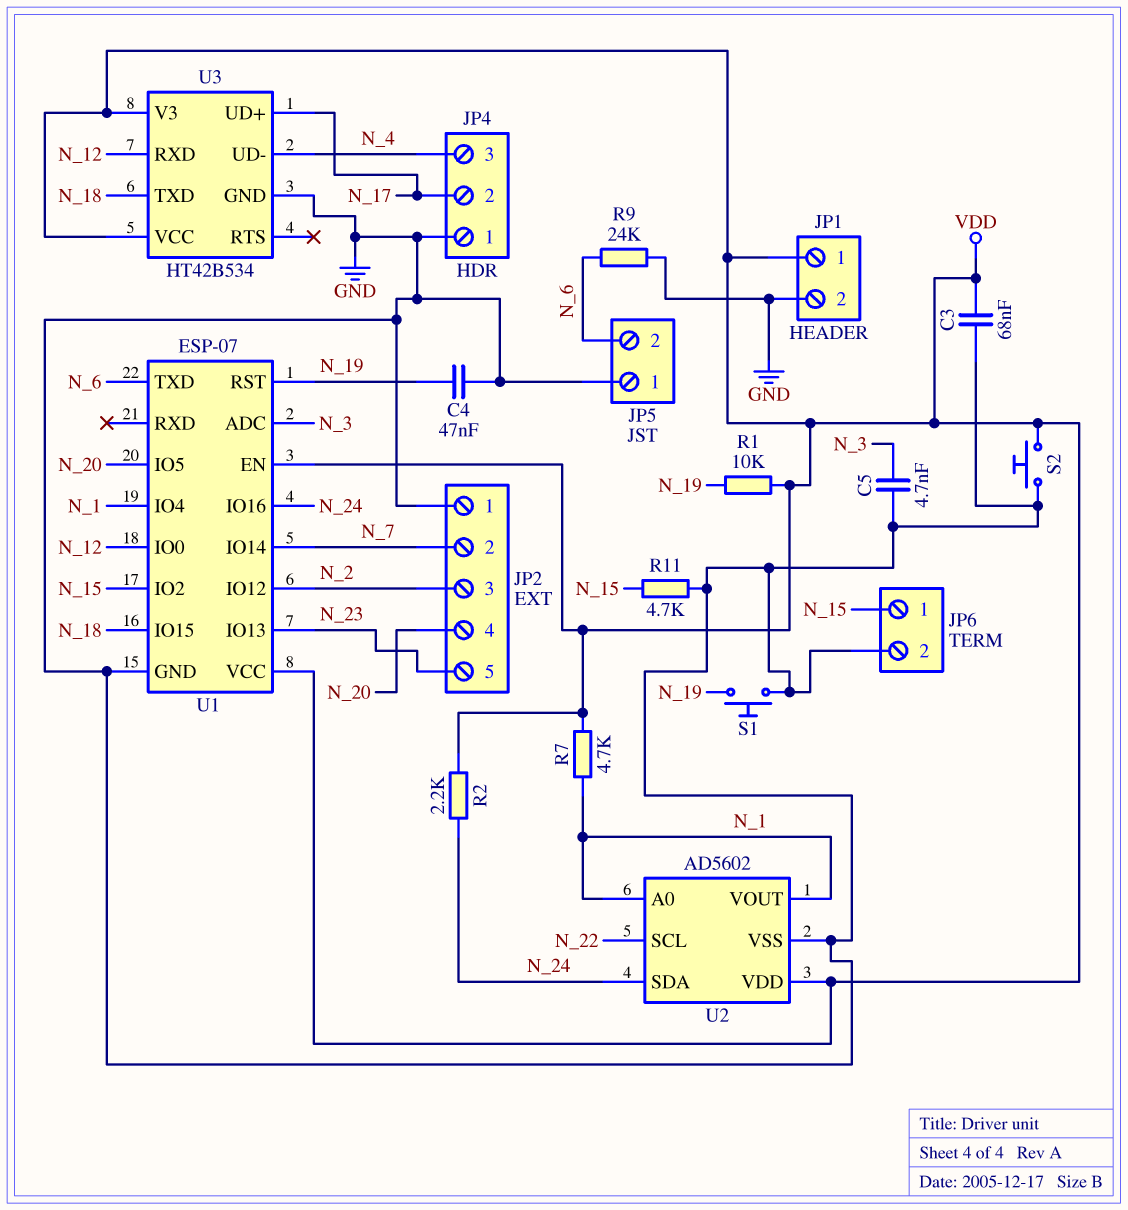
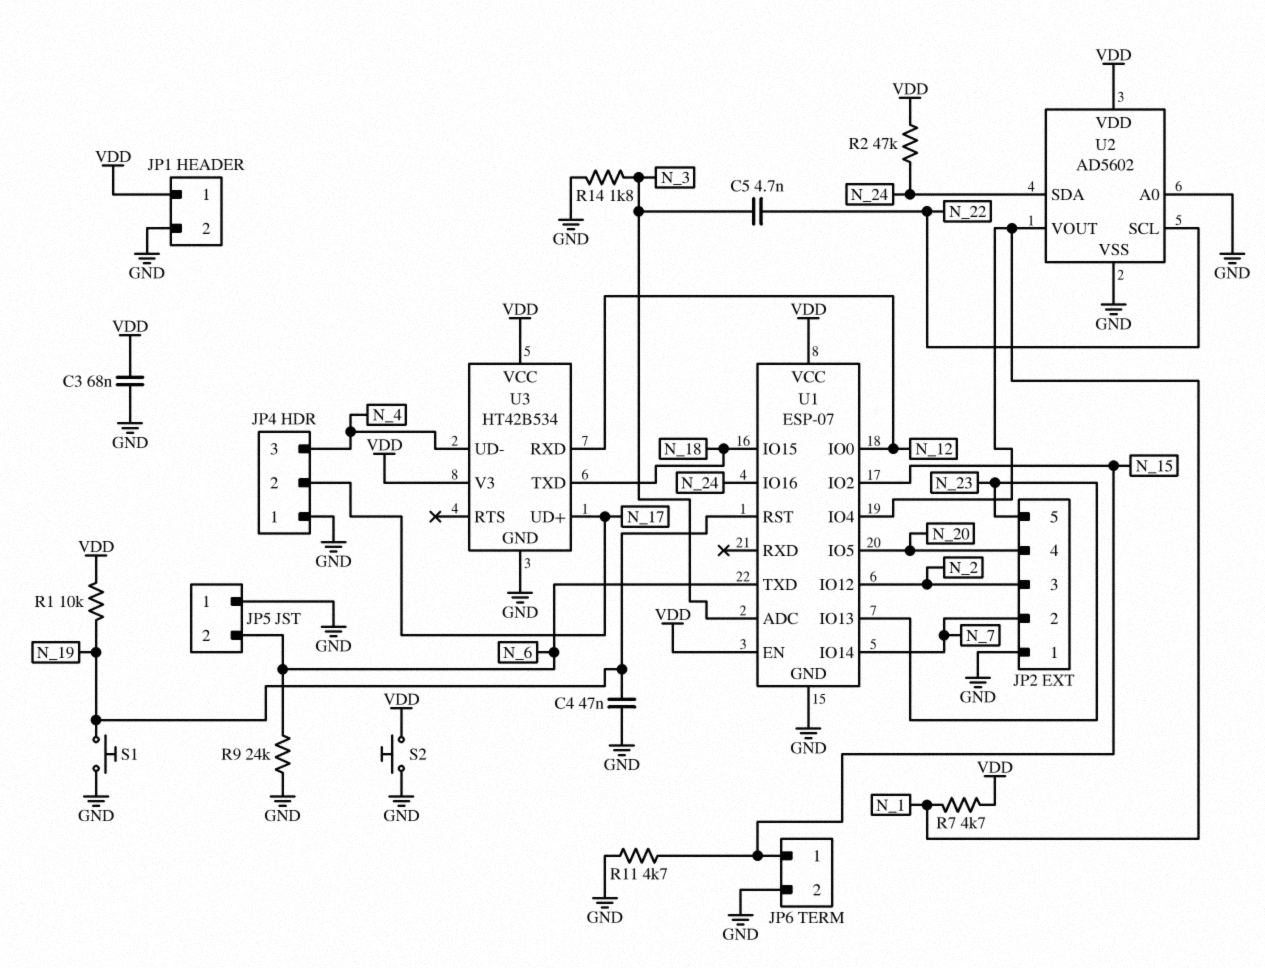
C5: 4.7nF (GND, N_3) -> 4.7nF (N_3, N_22)
R2: 2.2k (N_24, VDD) -> 47k (N_24, VDD)
R14: none -> 1.8k (GND, N_3)
U2 pin A0: N_1 -> GND

